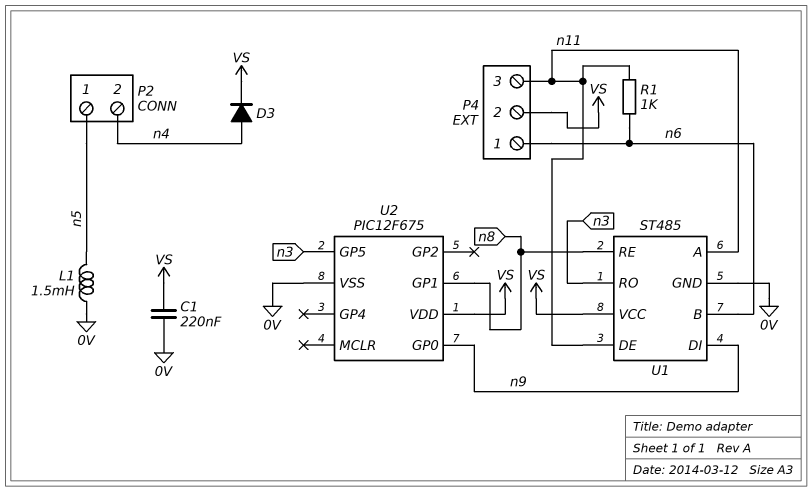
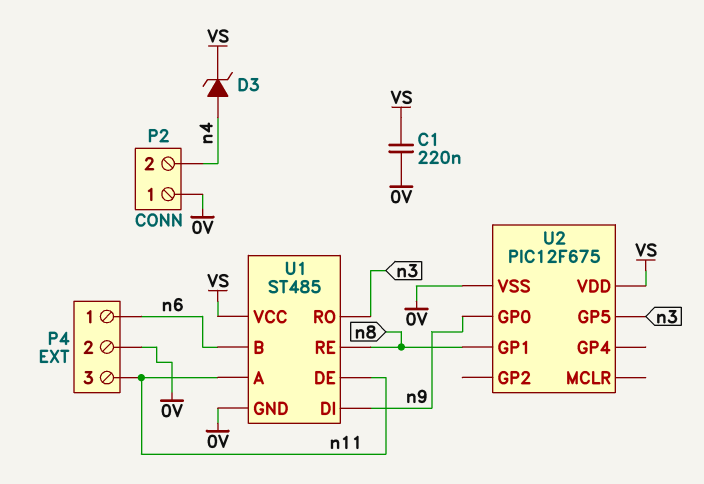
D3: diode (A n4, K VS) -> zener (A n4, K VS)
L1: 1.5mH (0V, n5) -> none
P2 pin 1: n5 -> 0V
P4 pin 2: VS -> 0V
R1: 1k (n6, n11) -> none

